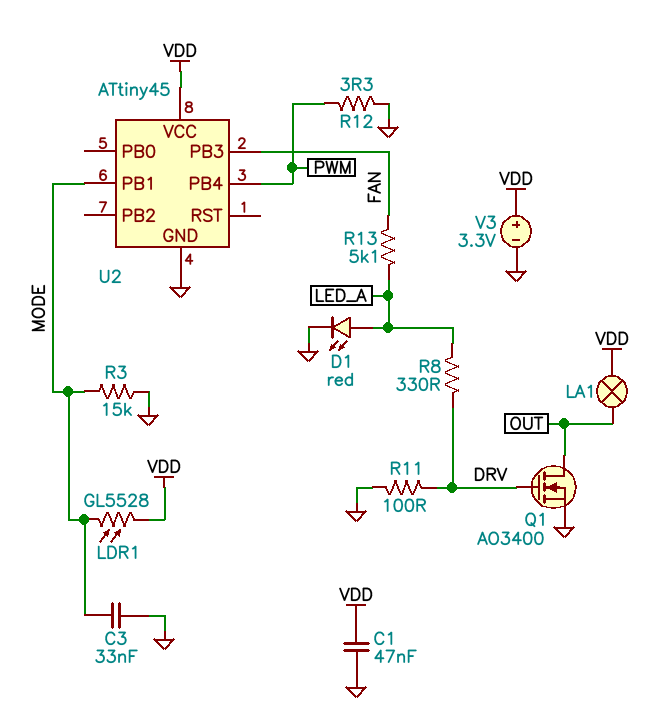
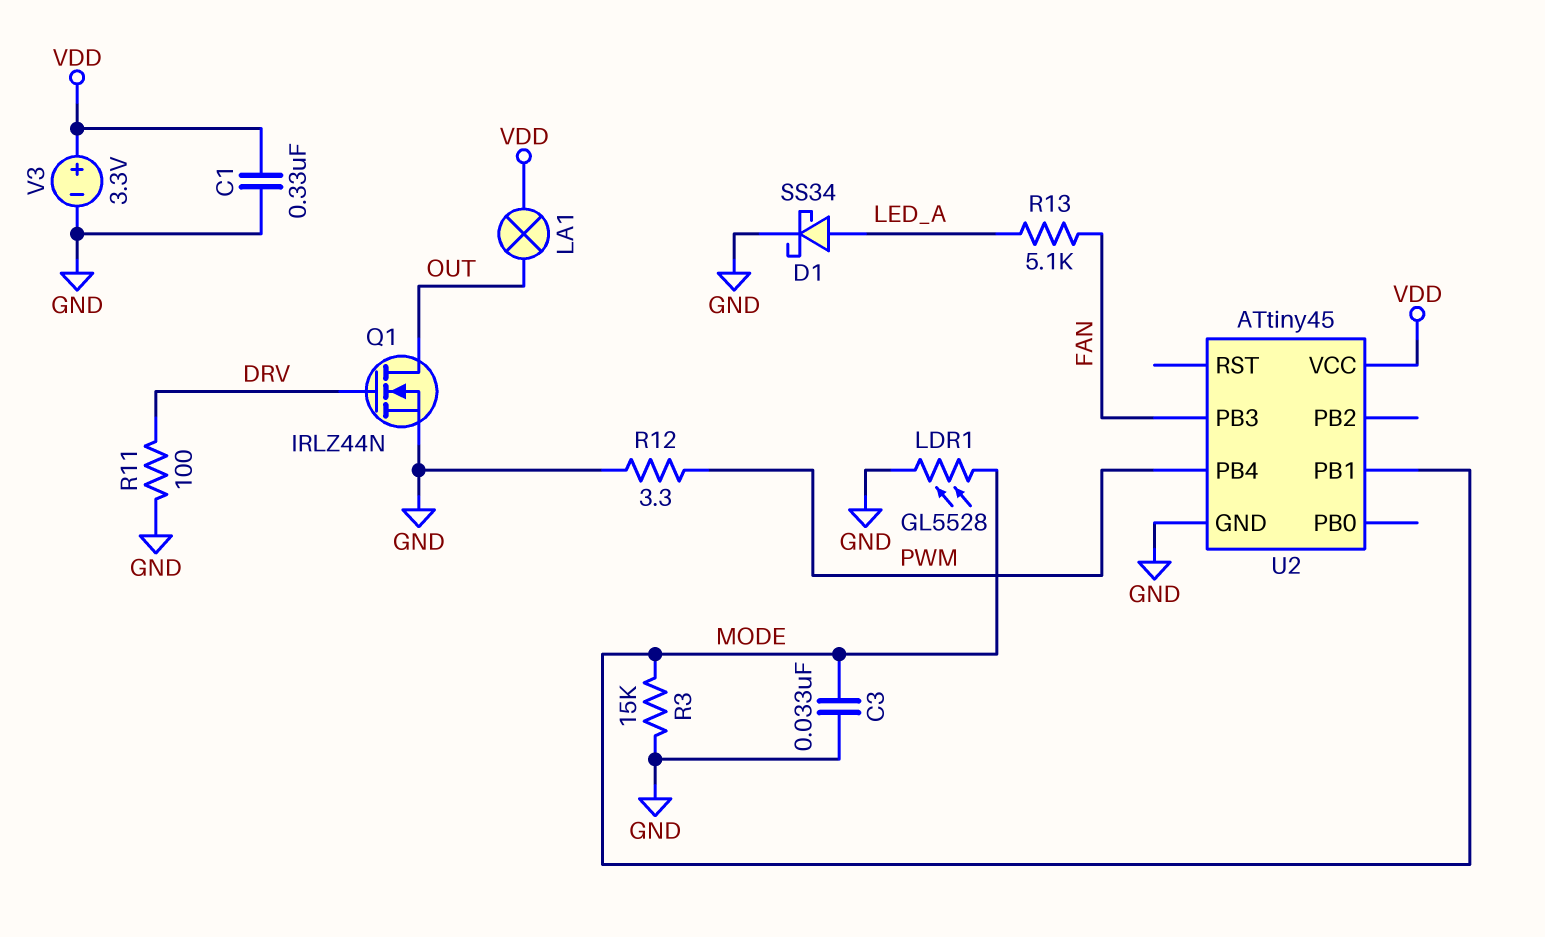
C1: 47nF (GND, VDD) -> 330nF (GND, VDD)
D1: LED red (A LED_A, K GND) -> schottky SS34 (A LED_A, K GND)
LDR1: GL5528 (MODE, VDD) -> GL5528 (GND, MODE)
Q1: NMOS AO3400 (G DRV, D OUT, S GND) -> NMOS IRLZ44N (G DRV, D OUT, S GND)
R8: 330 (DRV, LED_A) -> none

